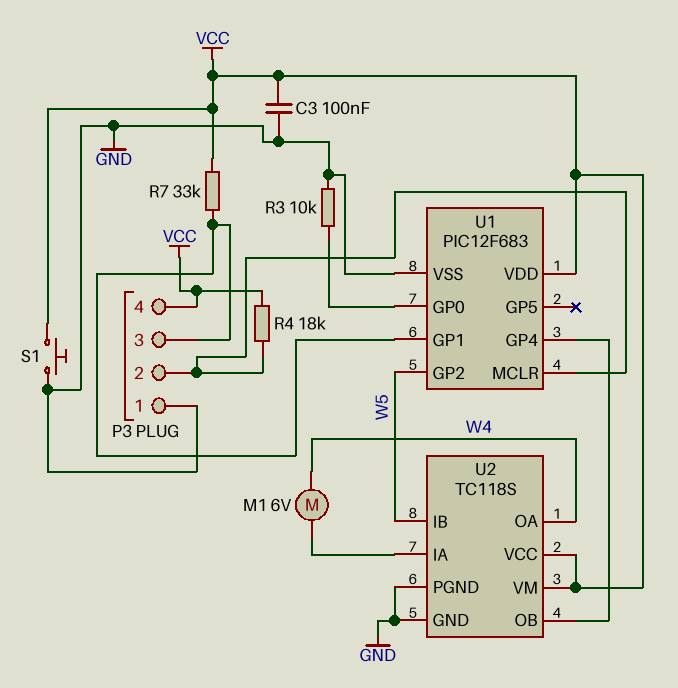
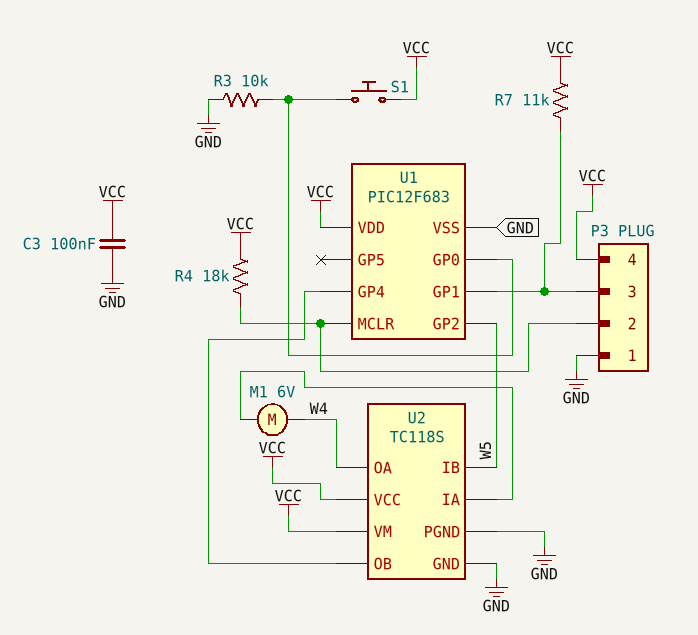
R7: 33k (P3/3, VCC) -> 11k (P3/3, VCC)
S1: button (GND, VCC) -> button (U1/GP0, VCC)

